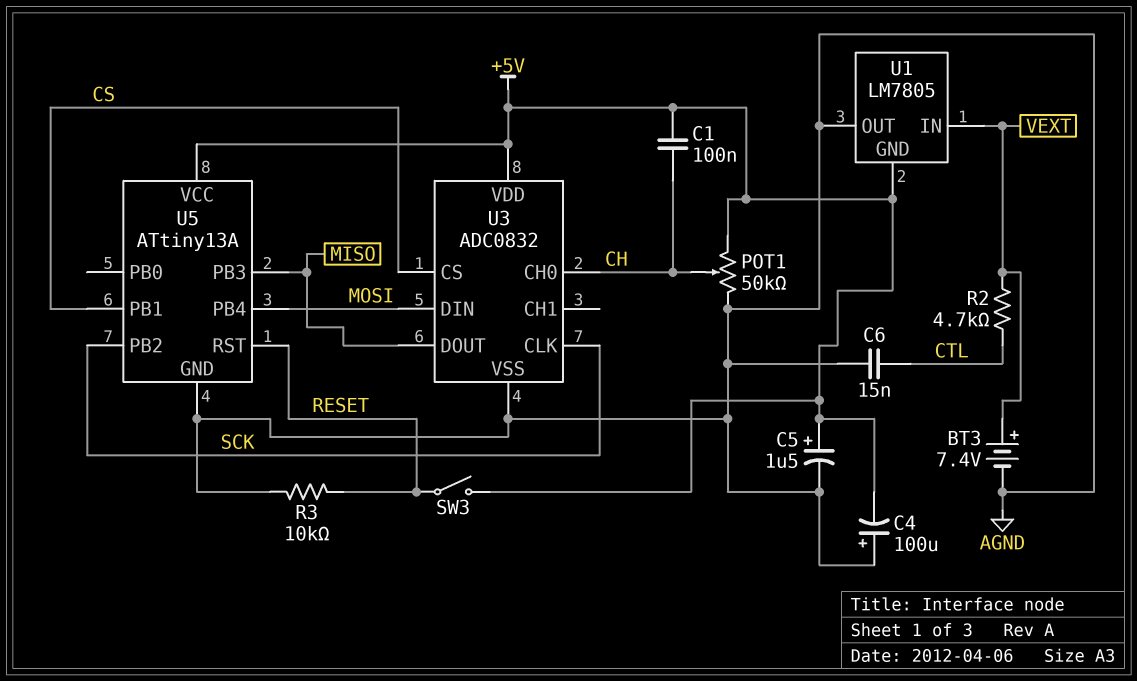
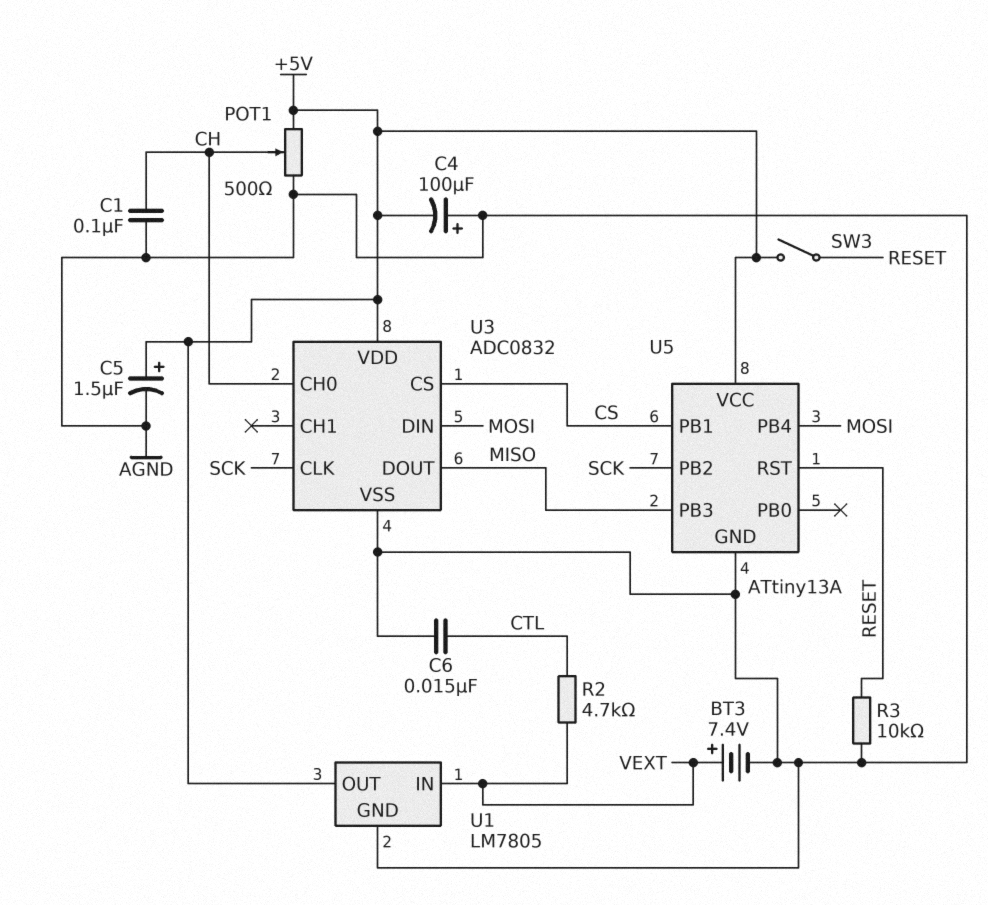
C1: 100nF (+5V, CH) -> 100nF (AGND, CH)
POT1: 50k (+5V, AGND, wiper CH) -> 500 (+5V, AGND, wiper CH)
U1 pin GND: +5V -> AGND
U1 pin OUT: AGND -> +5V

